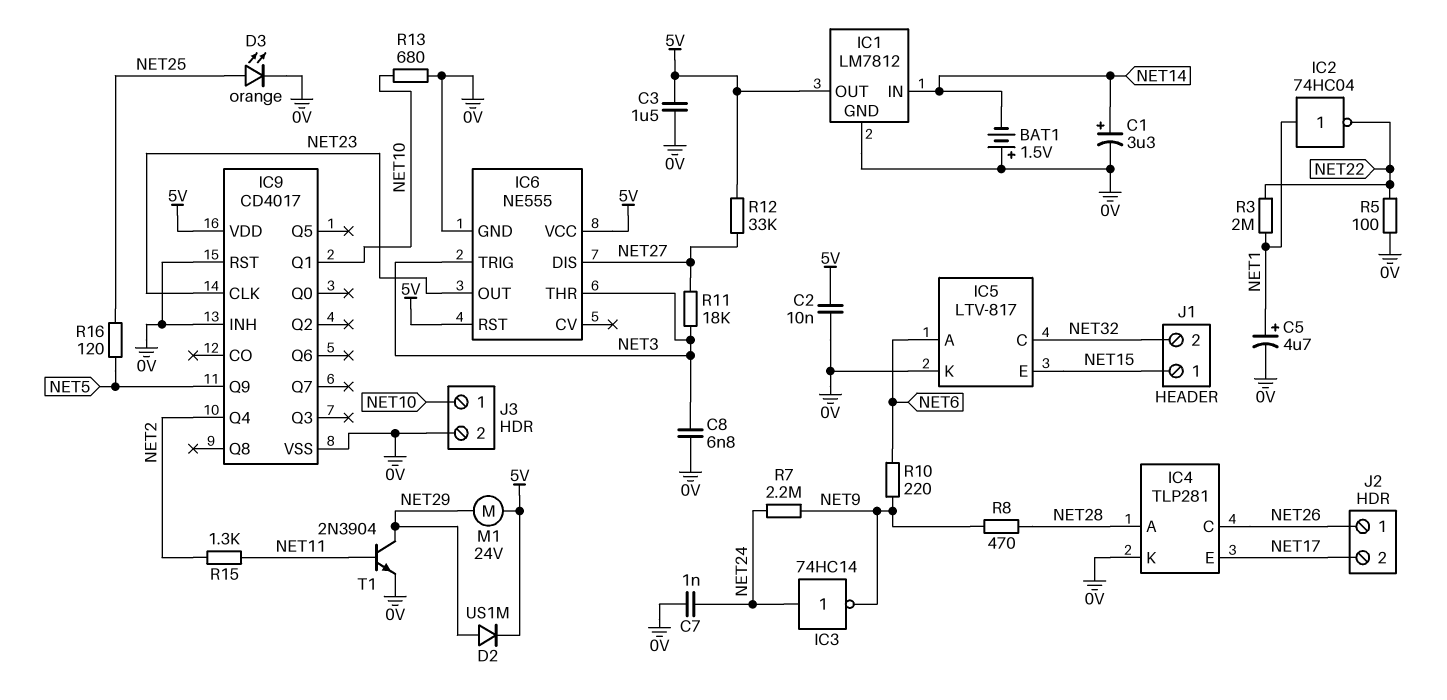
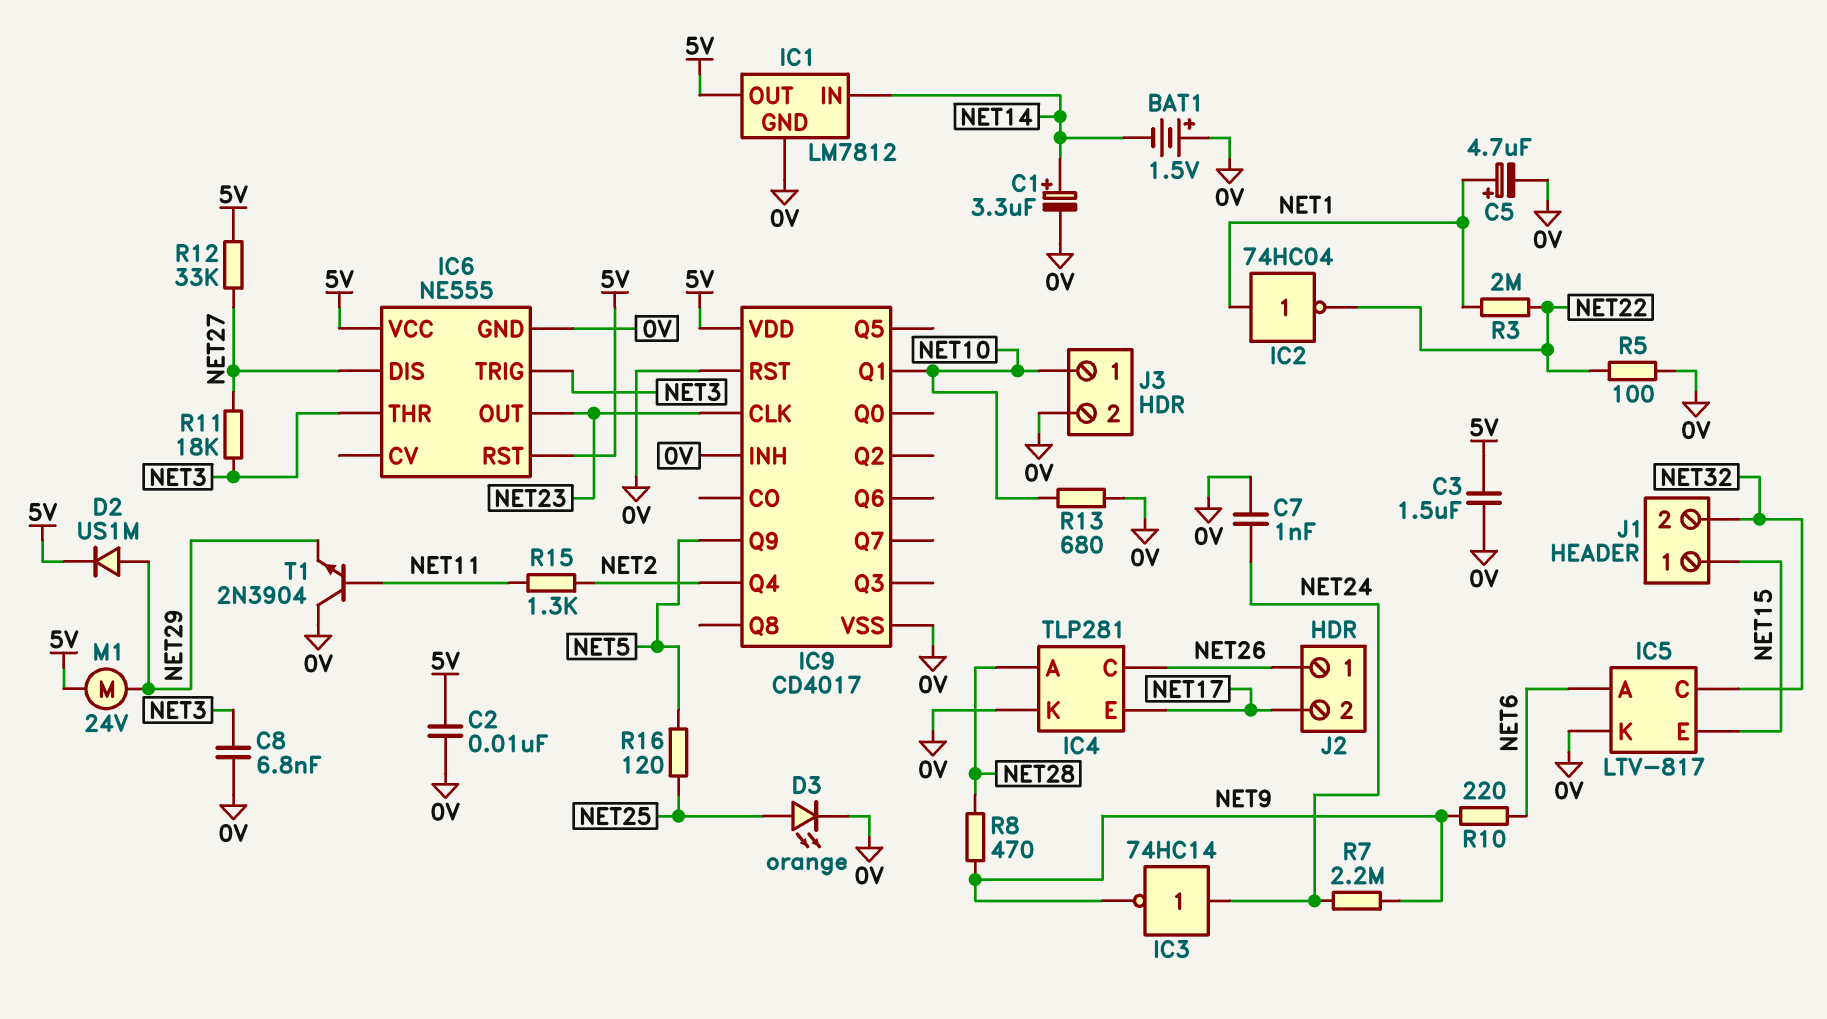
T1: NPN 2N3904 (B NET11, C NET29, E 0V) -> NPN 2N3904 (B NET11, C 0V, E NET29)

